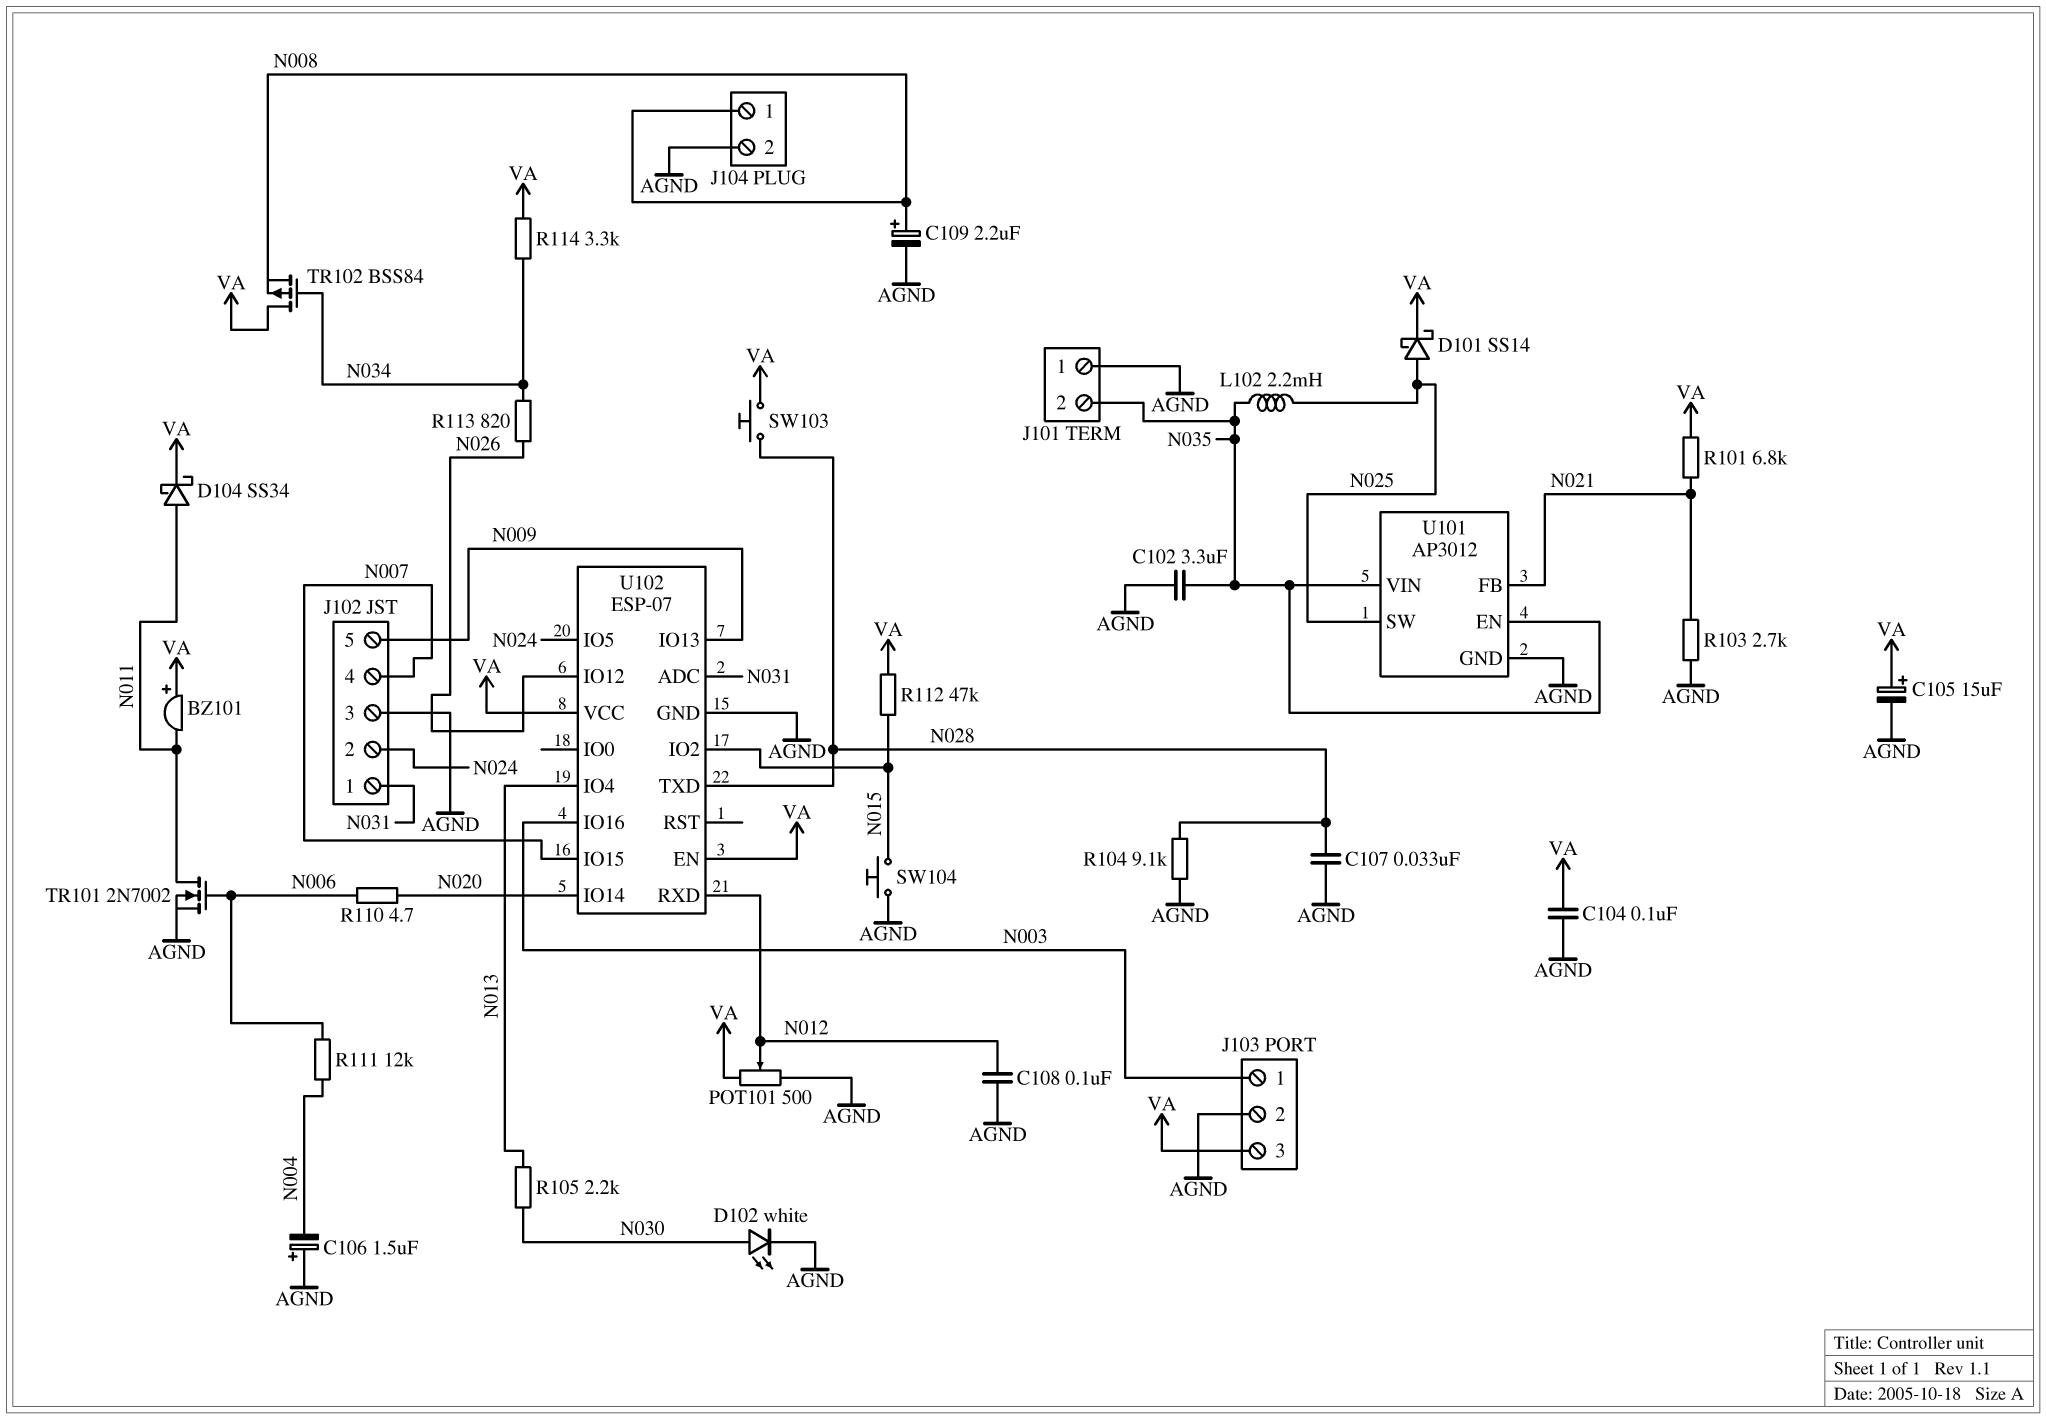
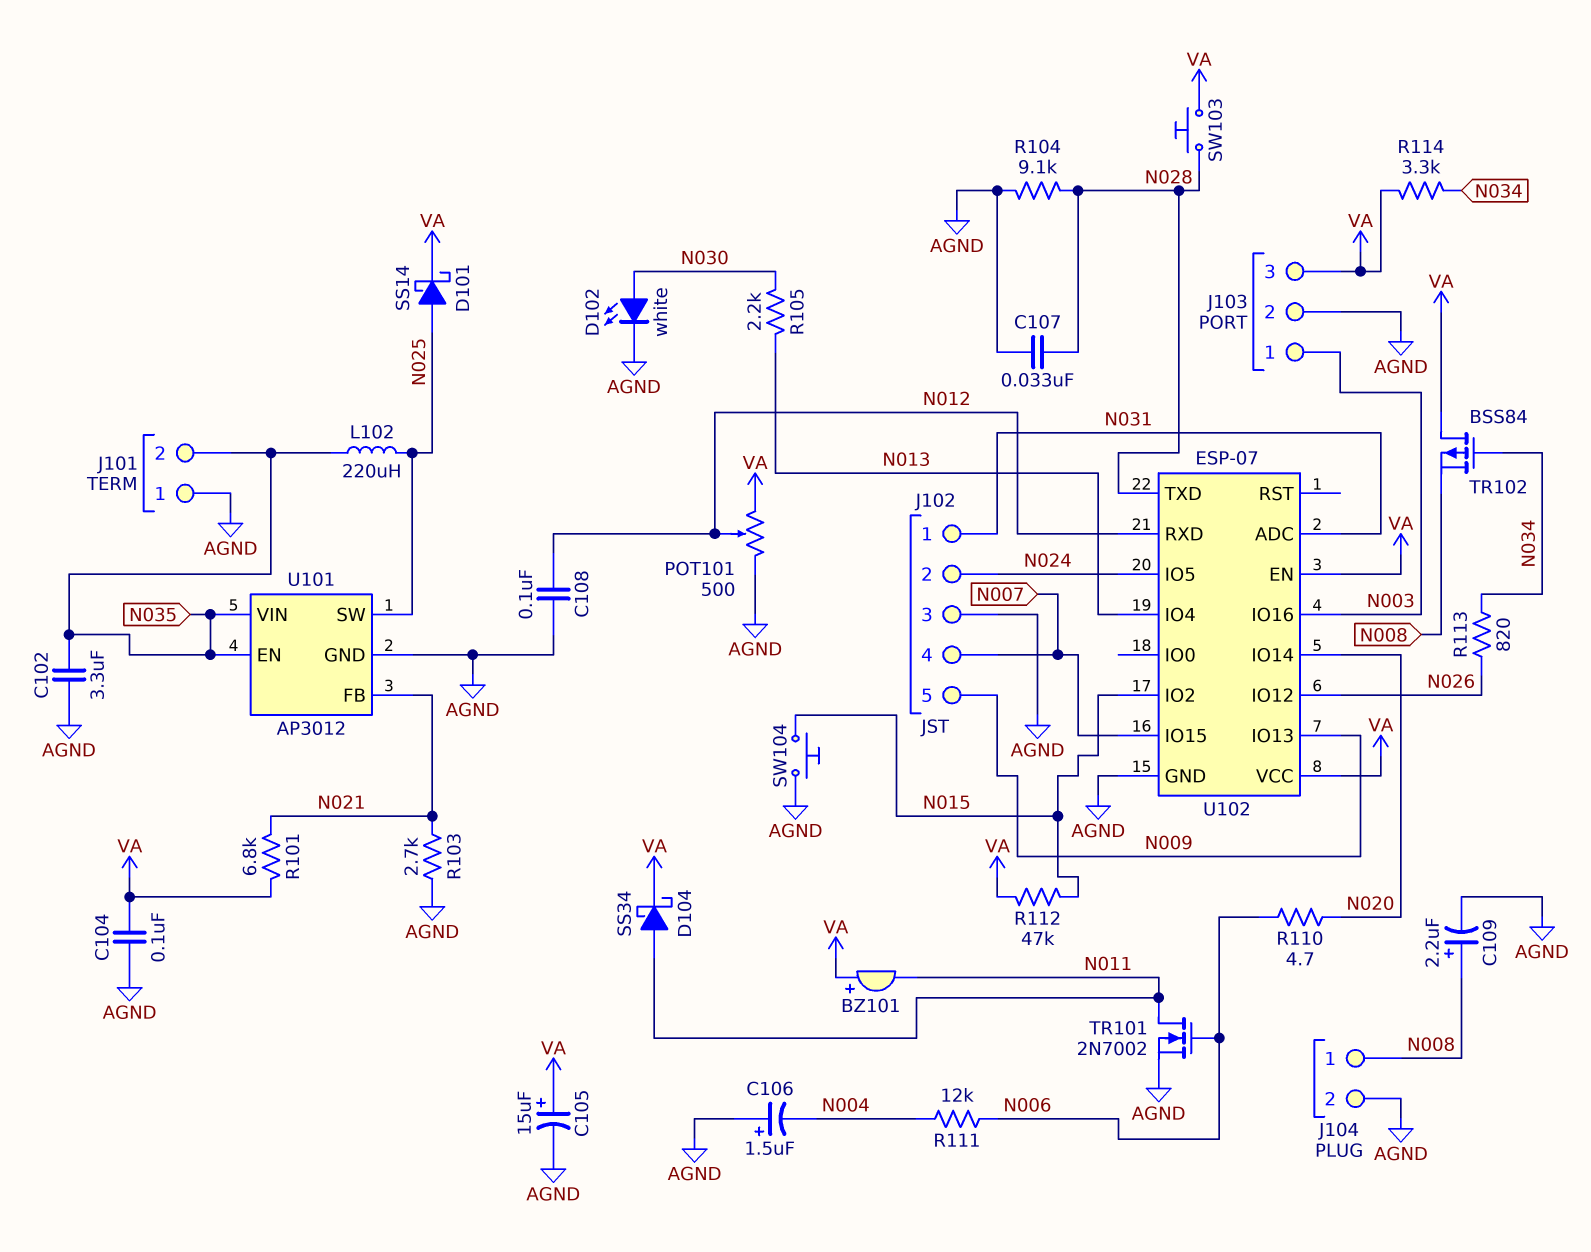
L102: 2.2mH (N025, N035) -> 220uH (N025, N035)

